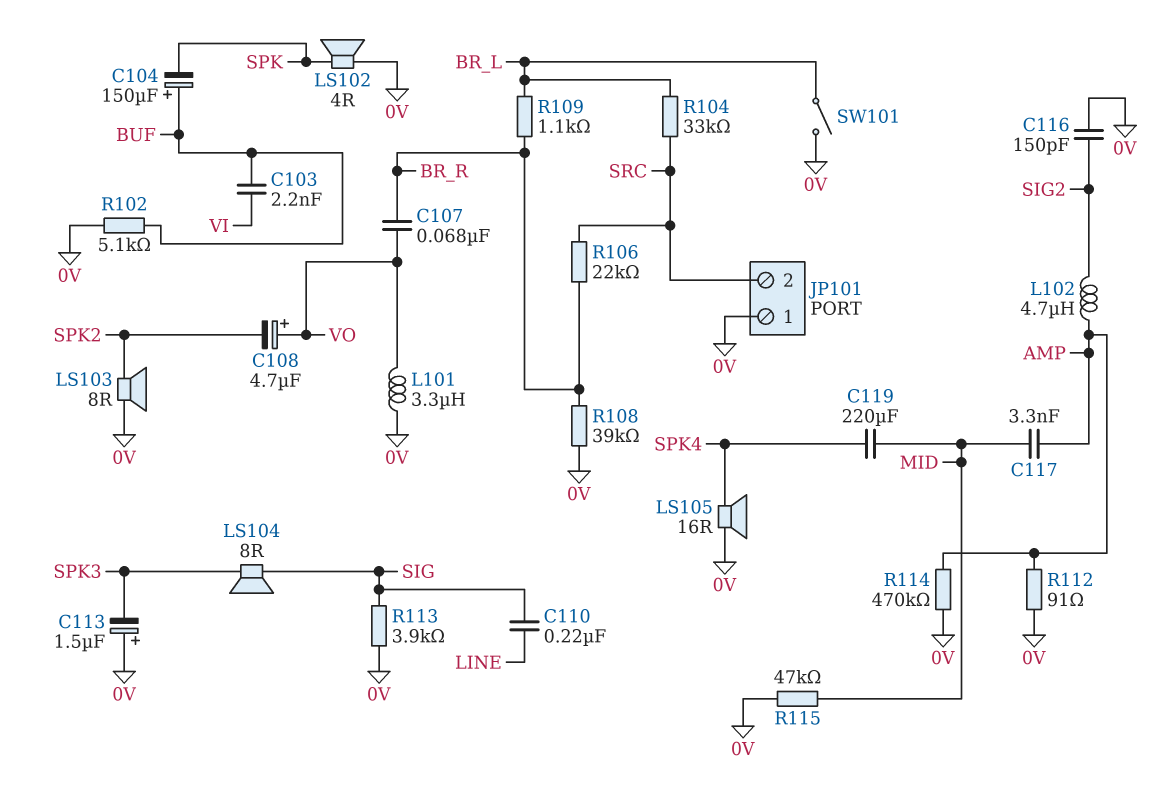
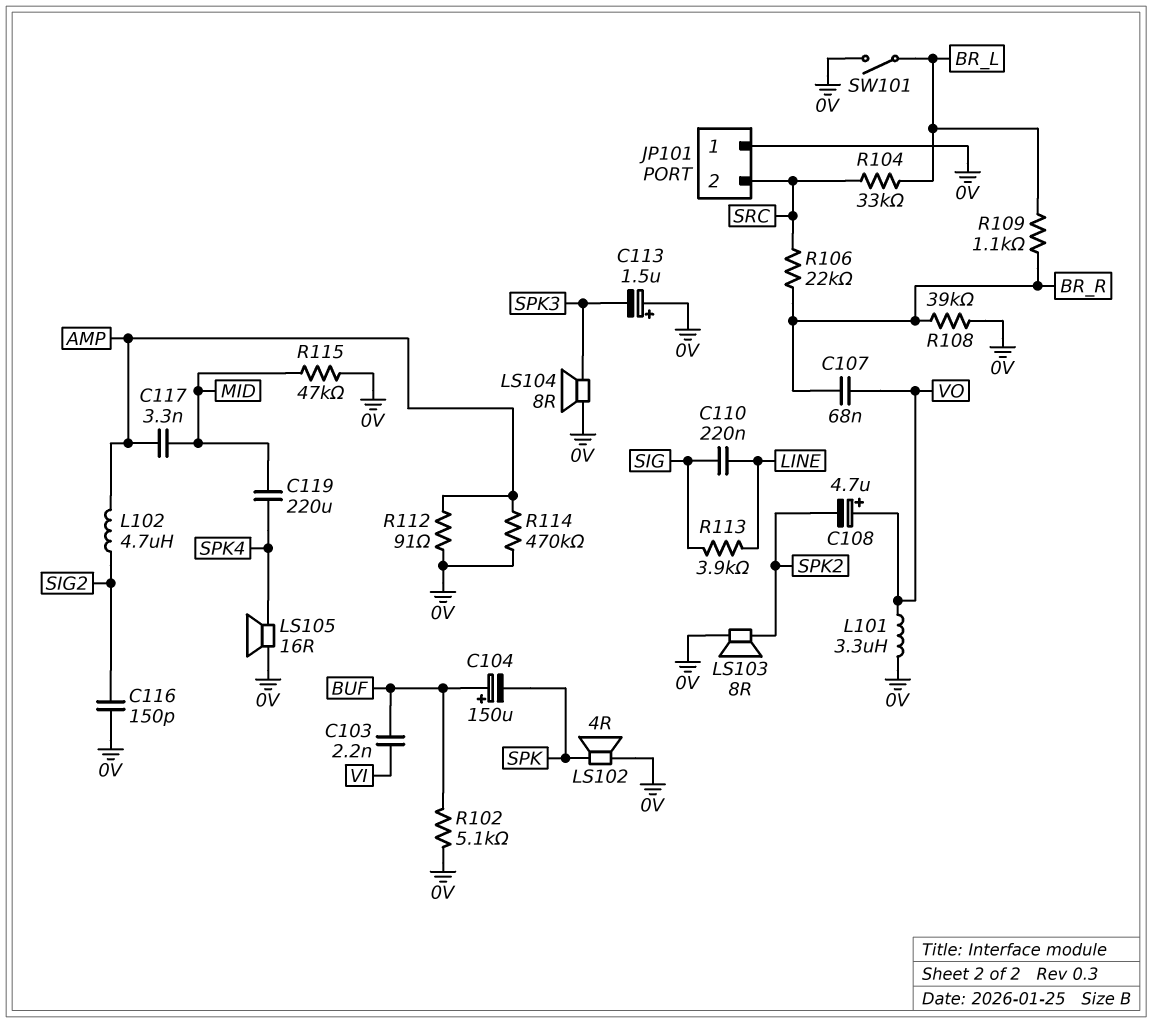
LS104: speaker 8R (SIG, SPK3) -> speaker 8R (0V, SPK3)
R113: 3.9k (0V, SIG) -> 3.9k (LINE, SIG)

